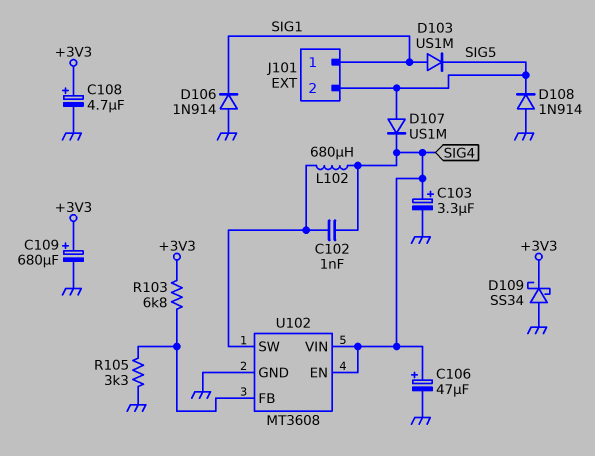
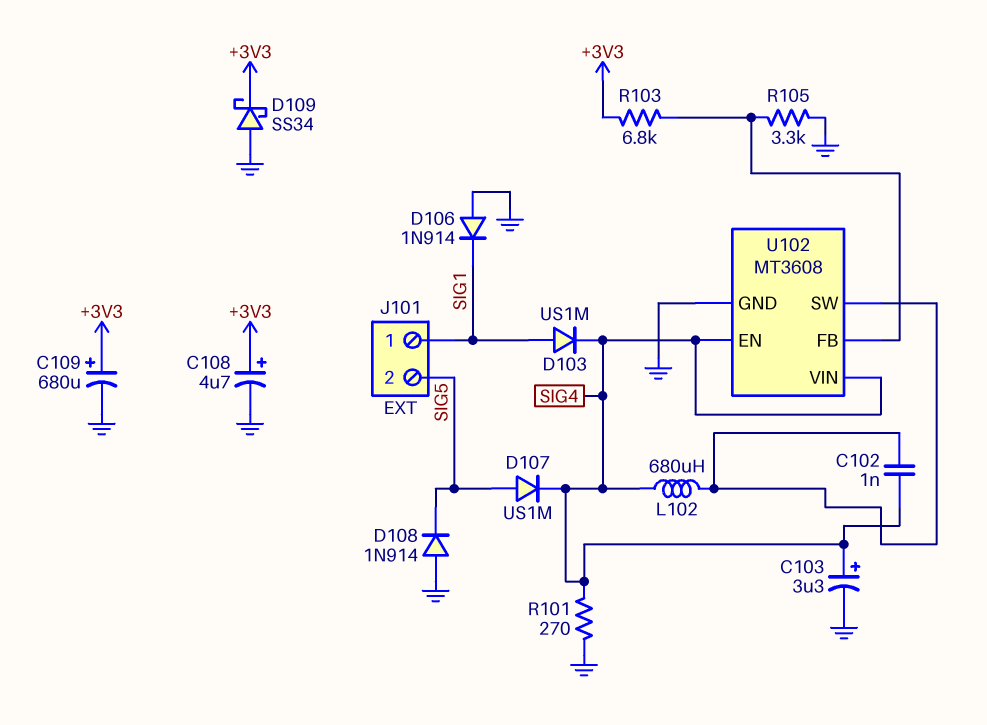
C106: 47uF (plus SIG4, minus GND) -> none
D103: diode US1M (A SIG1, K SIG5) -> diode US1M (A SIG1, K SIG4)
R101: none -> 270 (GND, SIG4)

